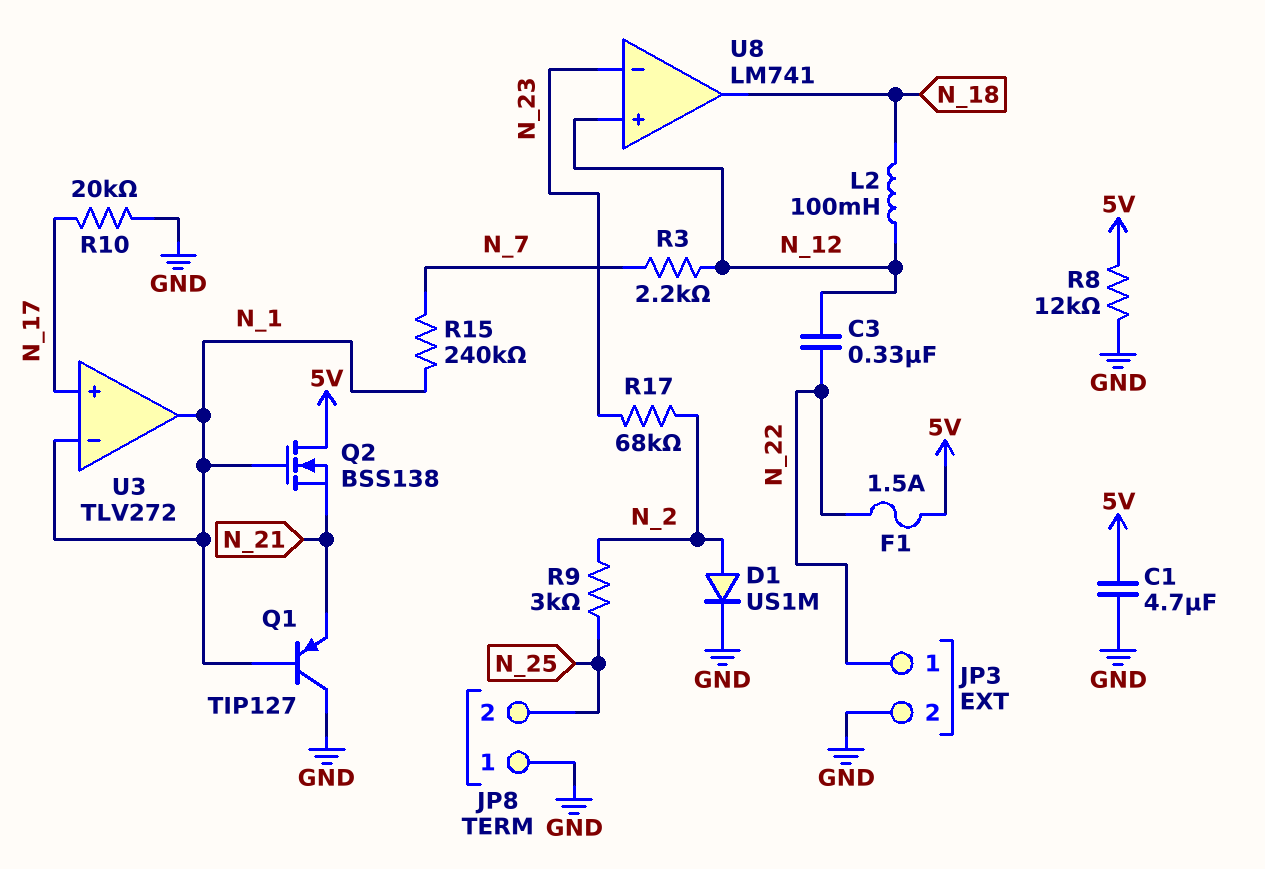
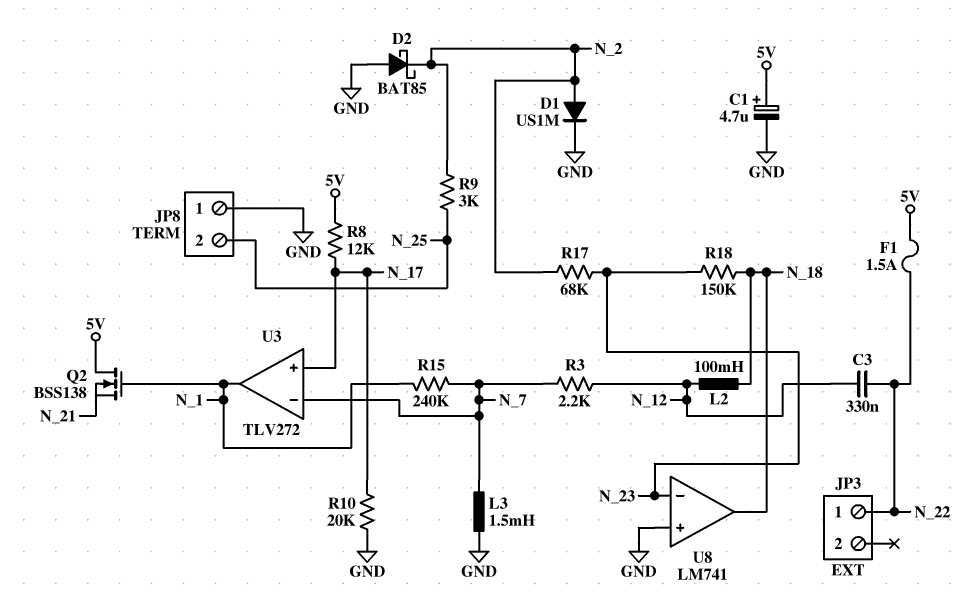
C1: 4.7uF (5V, GND) -> 4.7uF (plus 5V, minus GND)
D2: none -> schottky BAT85 (A GND, K N_2)
JP3 pin 2: GND -> none
L3: none -> 1.5mH (GND, N_7)
Q1: PNP TIP127 (B N_1, C GND, E N_21) -> none
R8: 12k (5V, GND) -> 12k (5V, N_17)
R18: none -> 150k (N_18, N_23)
U3 pin in-: N_1 -> N_7
U8 pin in+: N_12 -> GND

